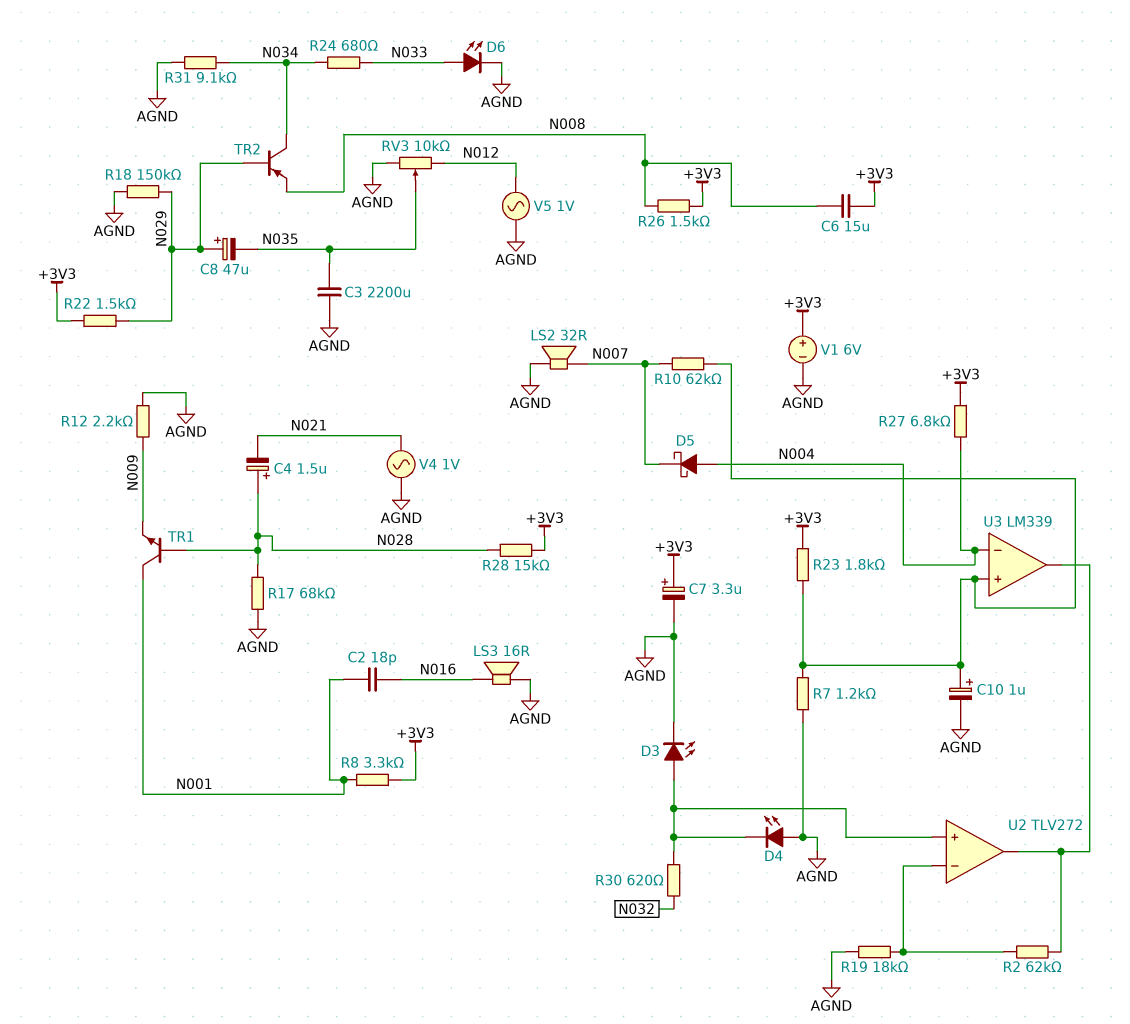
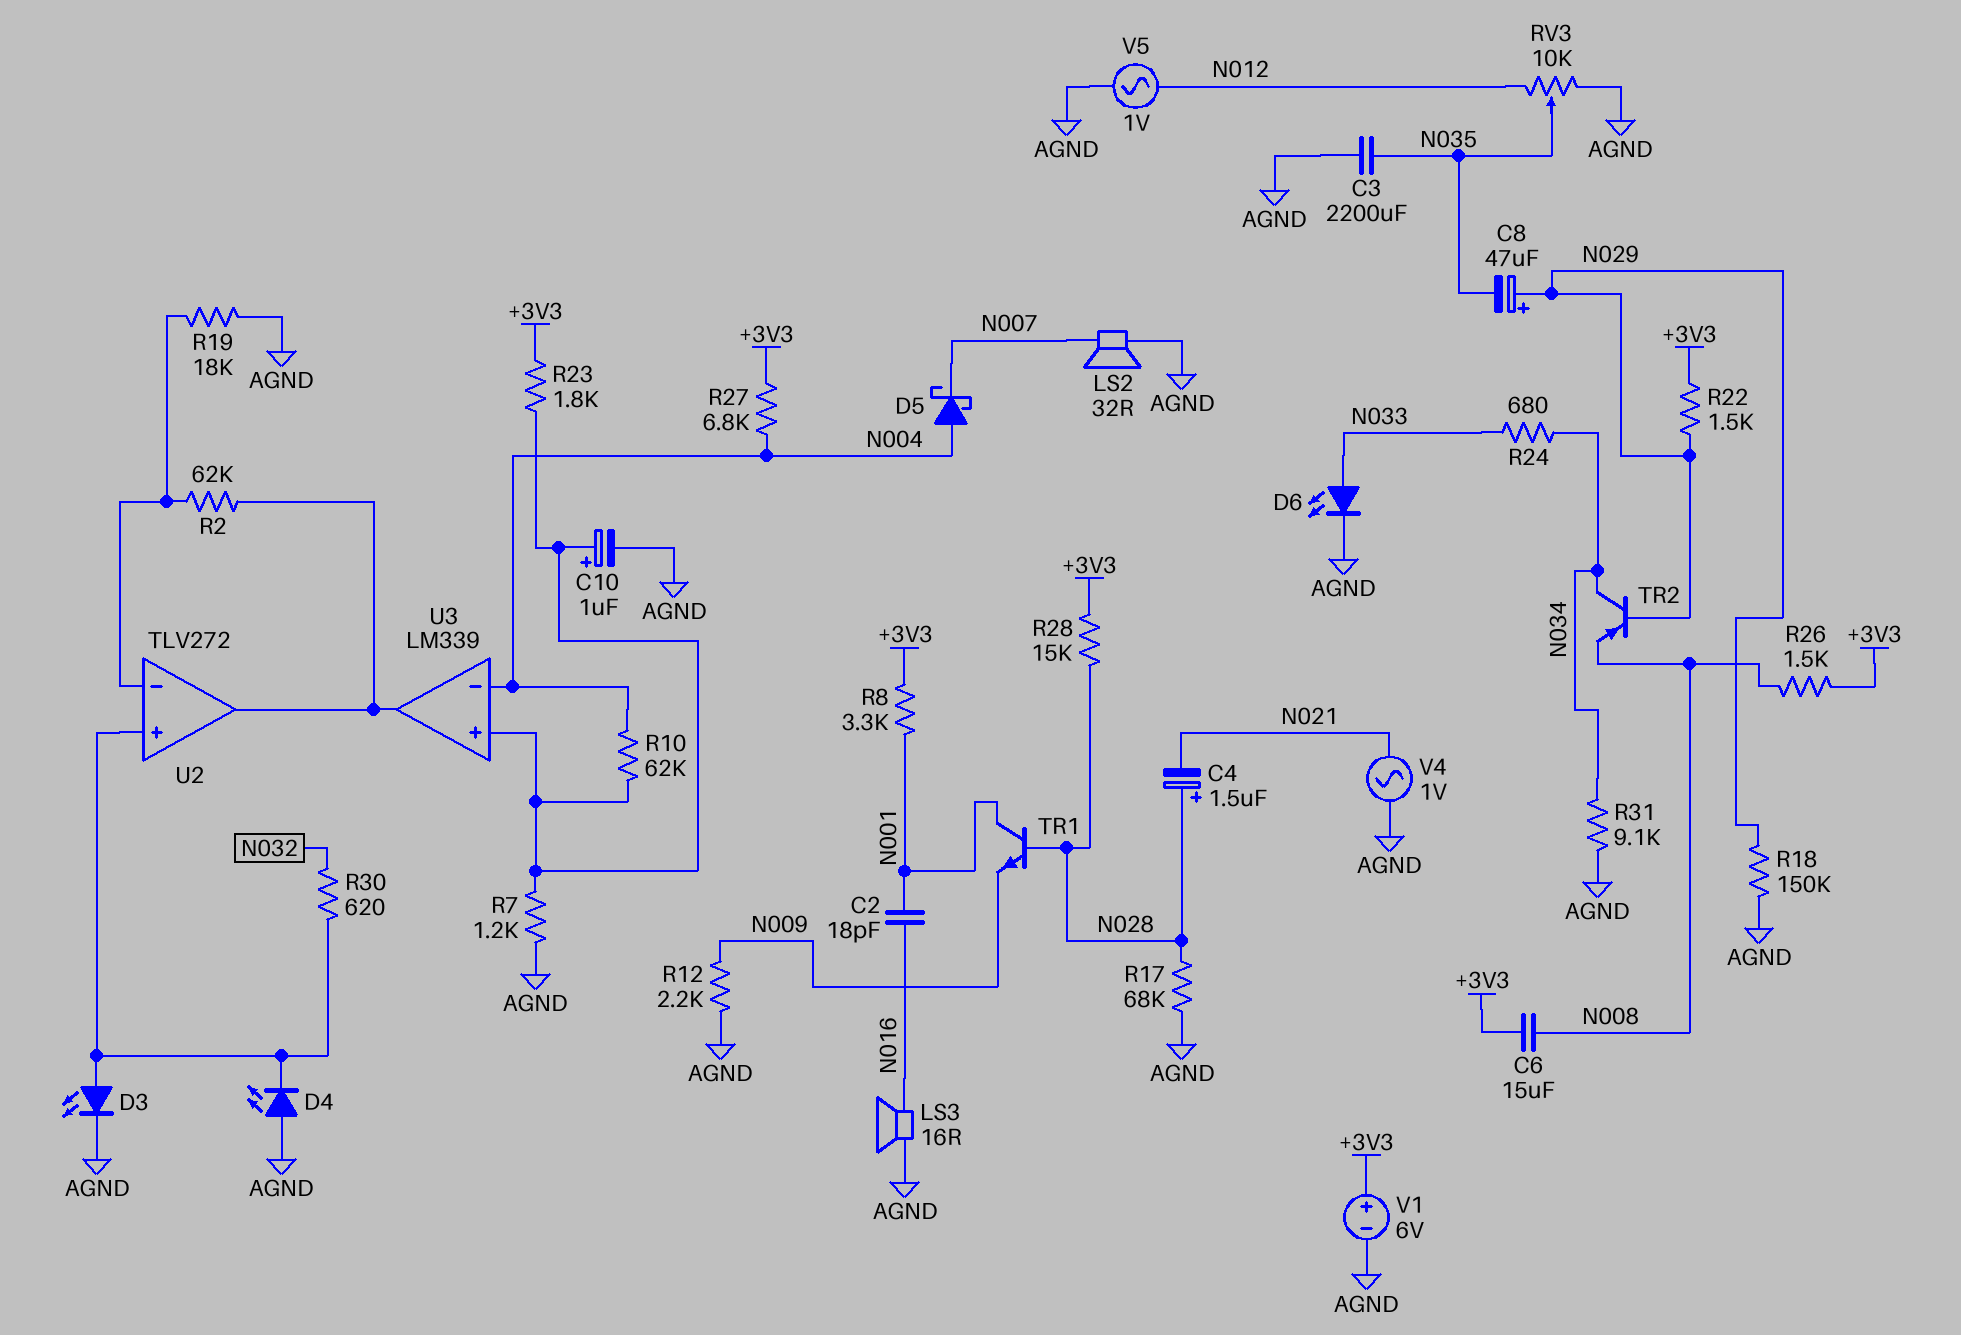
C7: 3.3uF (plus +3V3, minus AGND) -> none
R10: 62k (N007, U3/in+) -> 62k (N004, U3/in+)

